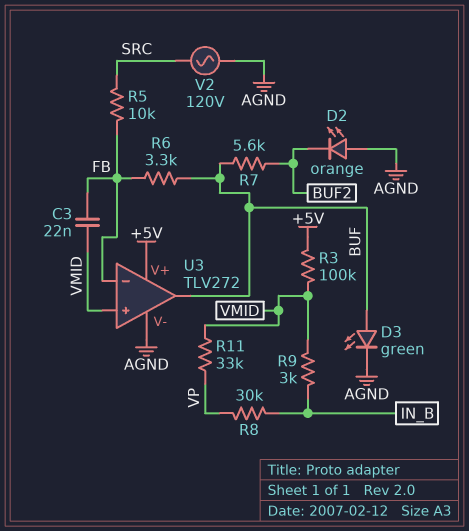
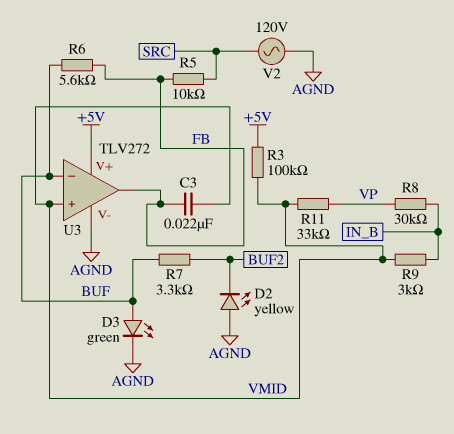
D2: LED orange (A AGND, K BUF2) -> LED yellow (A AGND, K BUF2)
R6: 3.3k (BUF, FB) -> 5.6k (BUF, FB)
R7: 5.6k (BUF, BUF2) -> 3.3k (BUF, BUF2)
U3 pin in-: FB -> BUF
U3 pin out: BUF -> FB

